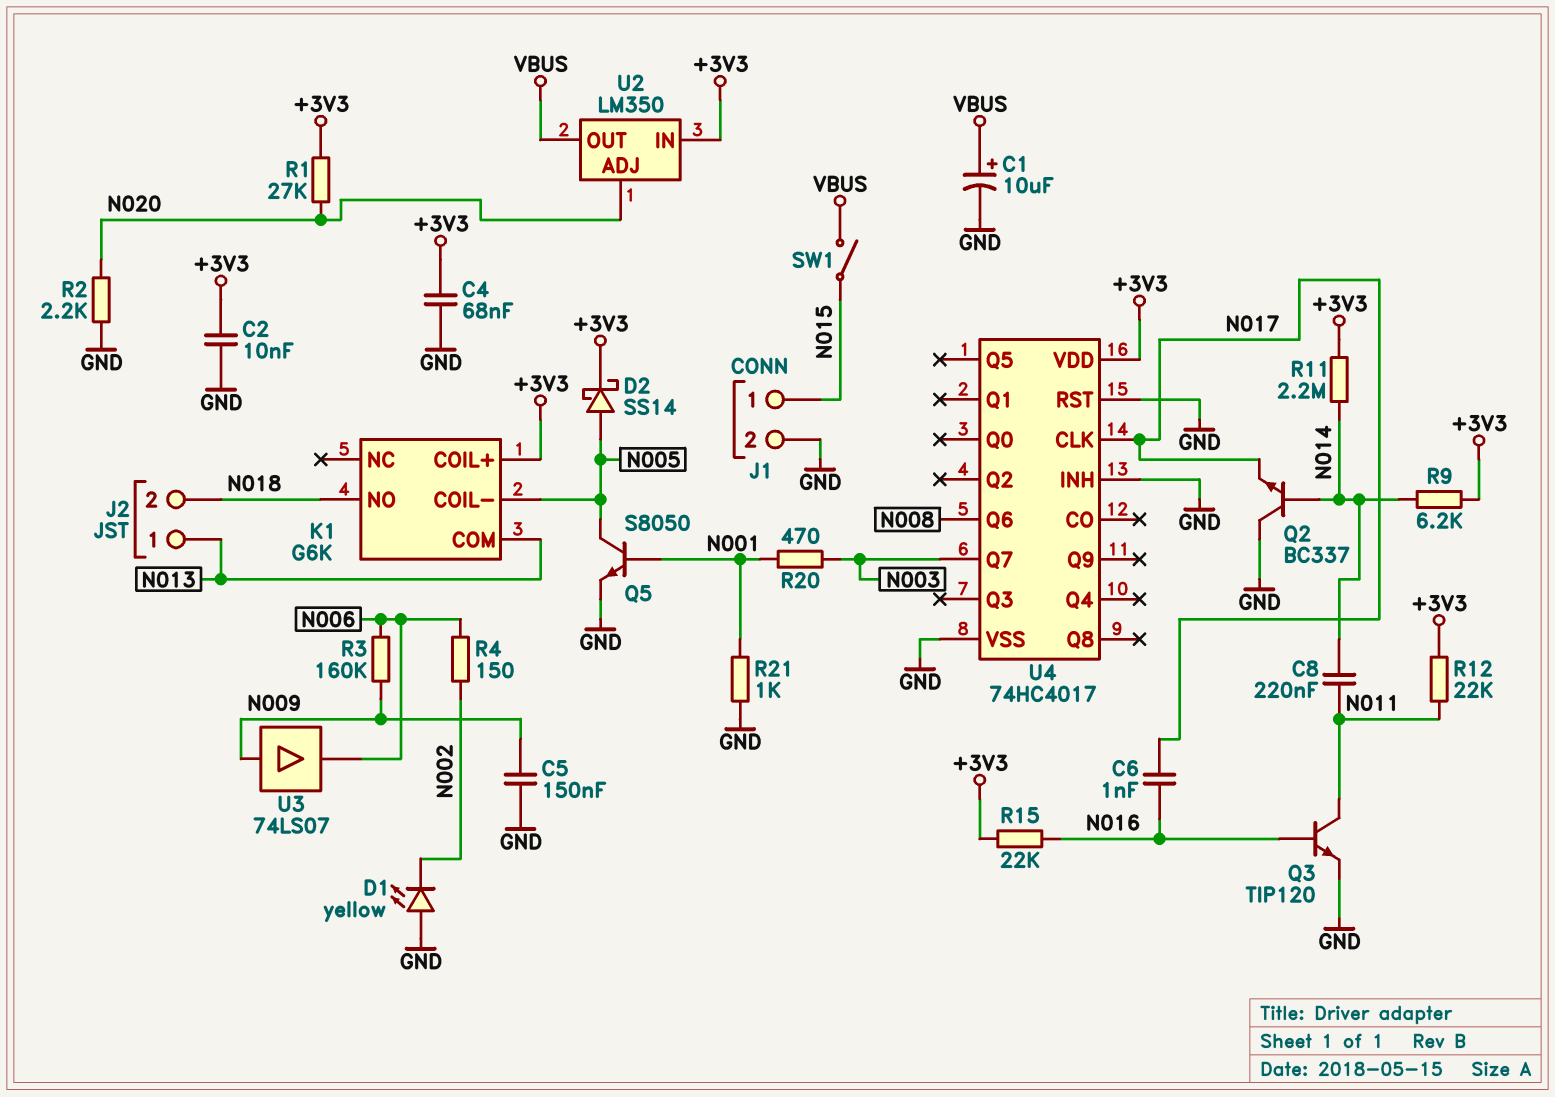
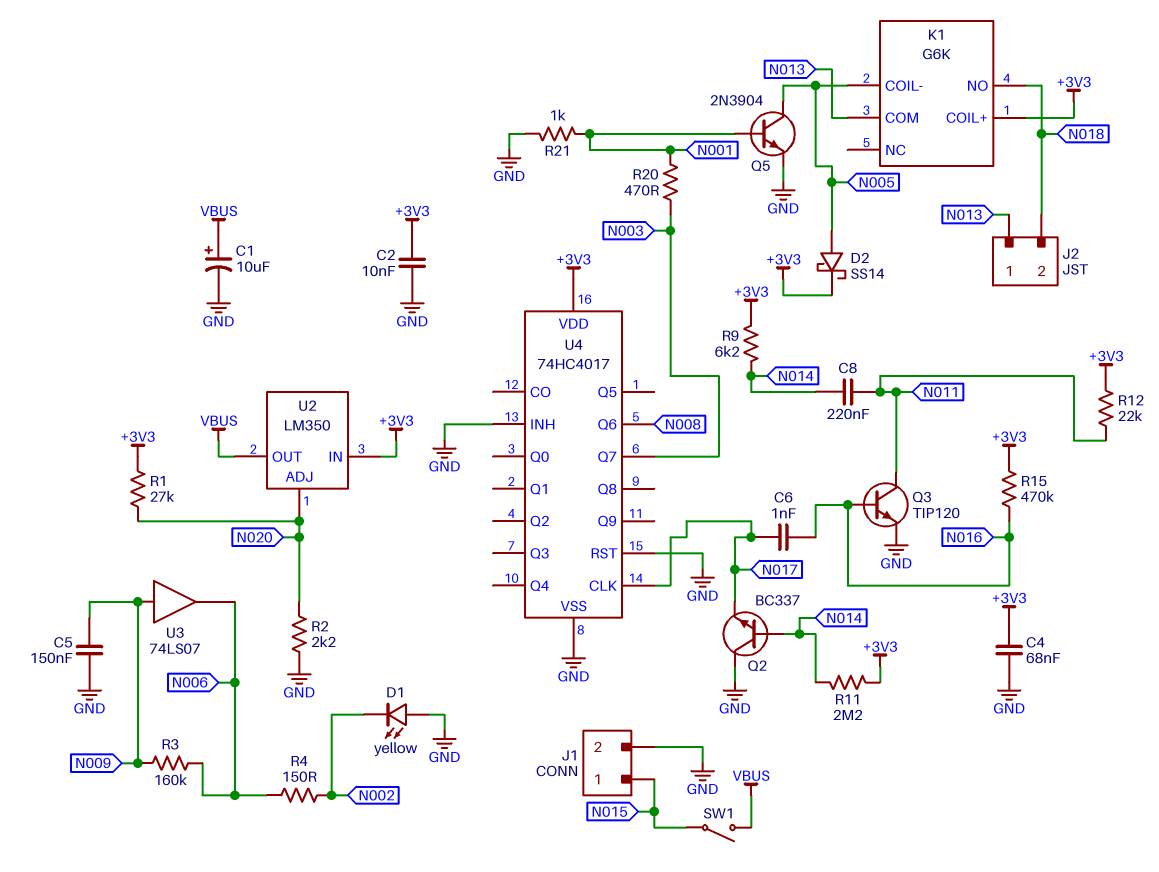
Q5: NPN S8050 (B N001, C N005, E GND) -> NPN 2N3904 (B N001, C N005, E GND)
R15: 22k (+3V3, N016) -> 470k (+3V3, N016)

